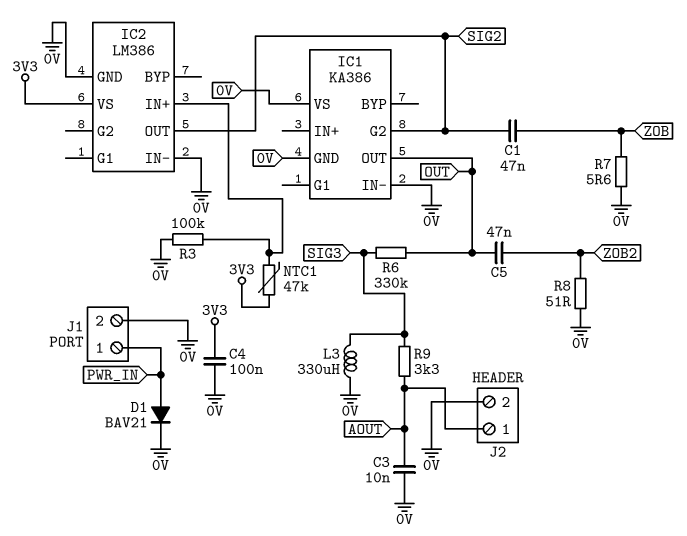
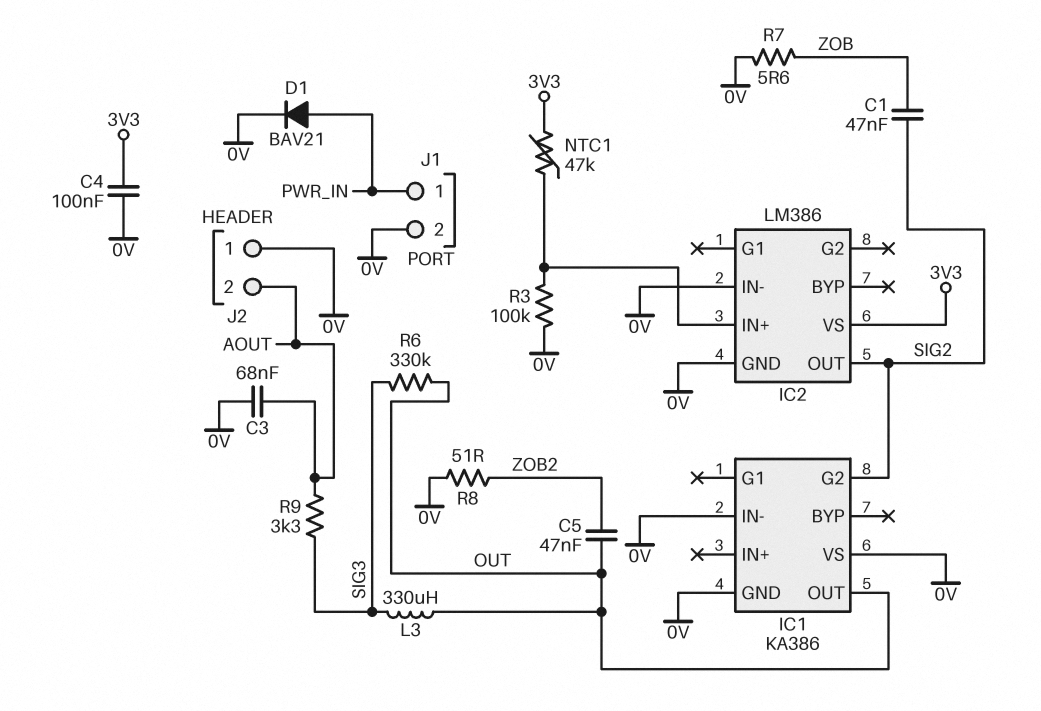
C3: 10nF (0V, AOUT) -> 68nF (0V, AOUT)
J2 pin 1: AOUT -> 0V
J2 pin 2: 0V -> AOUT
L3: 330uH (0V, SIG3) -> 330uH (OUT, SIG3)

